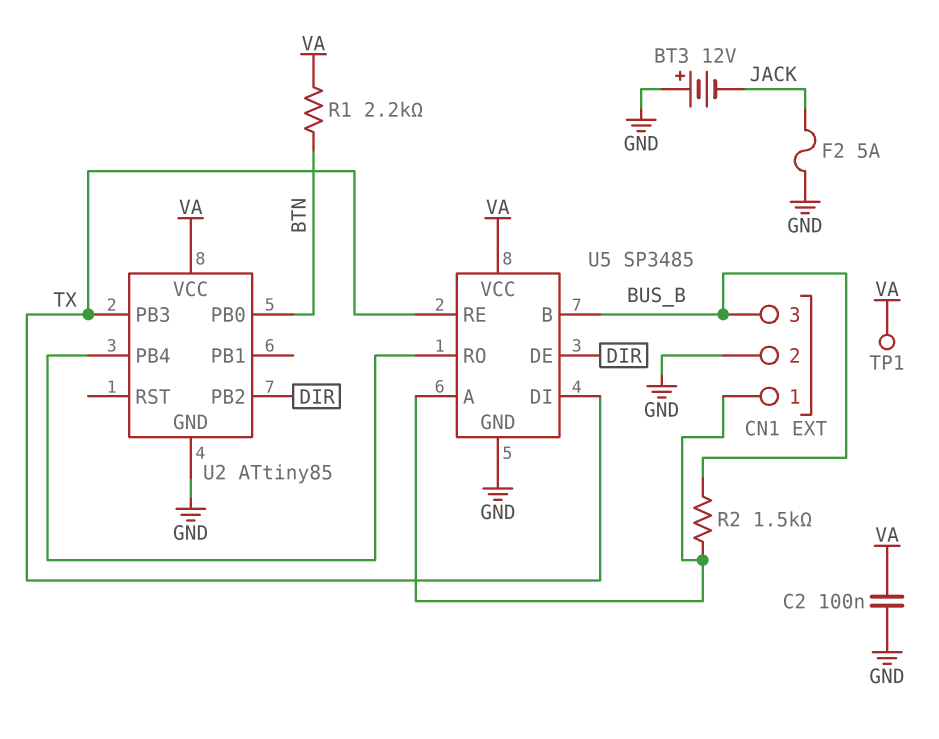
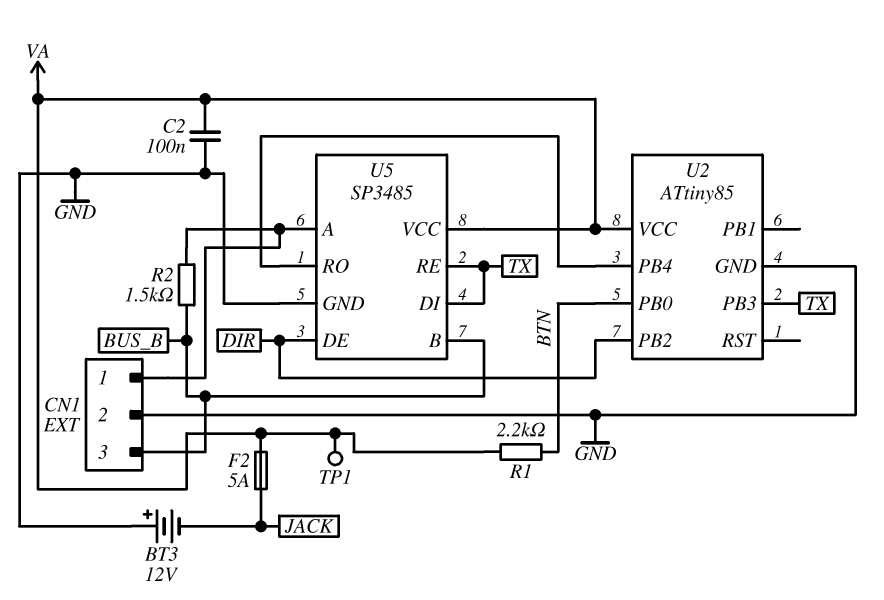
F2: 5A (GND, JACK) -> 5A (JACK, VA)

